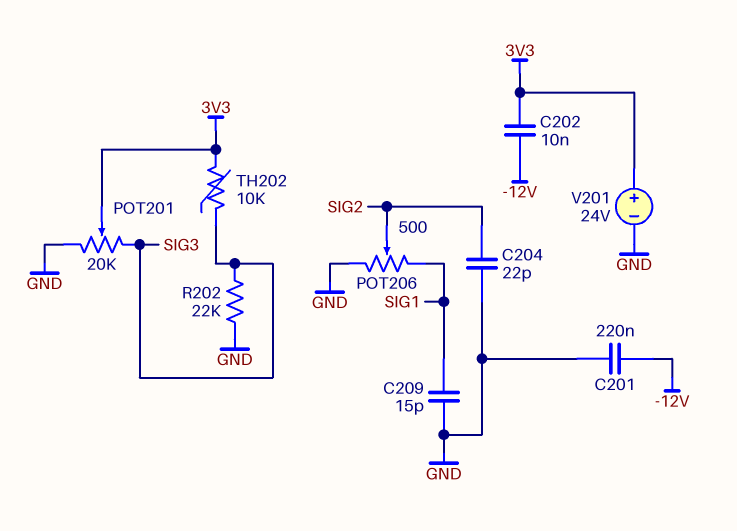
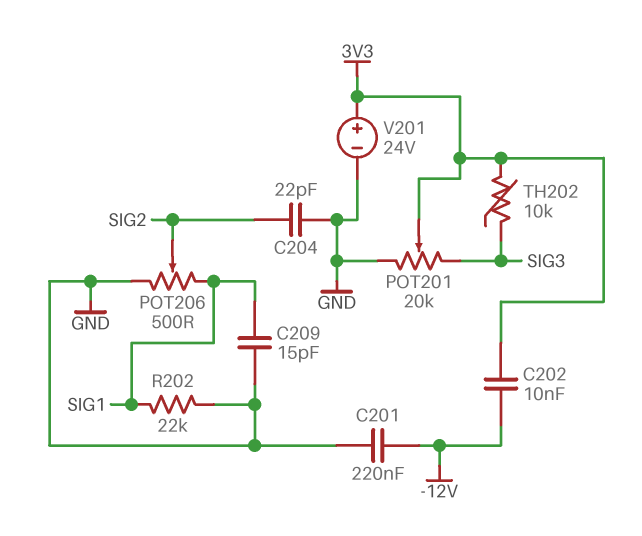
R202: 22k (GND, SIG3) -> 22k (GND, SIG1)

